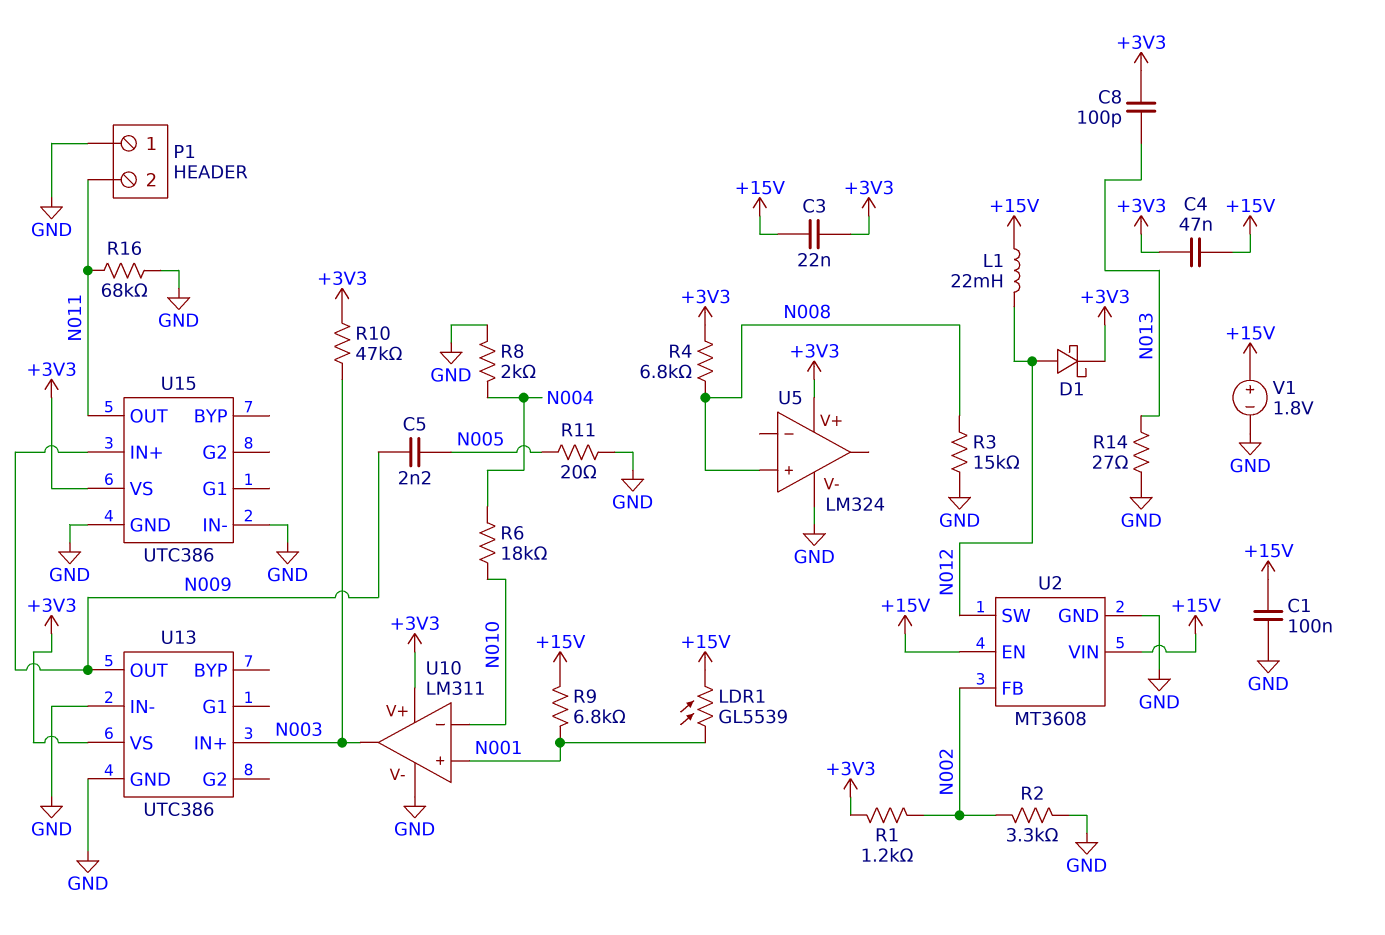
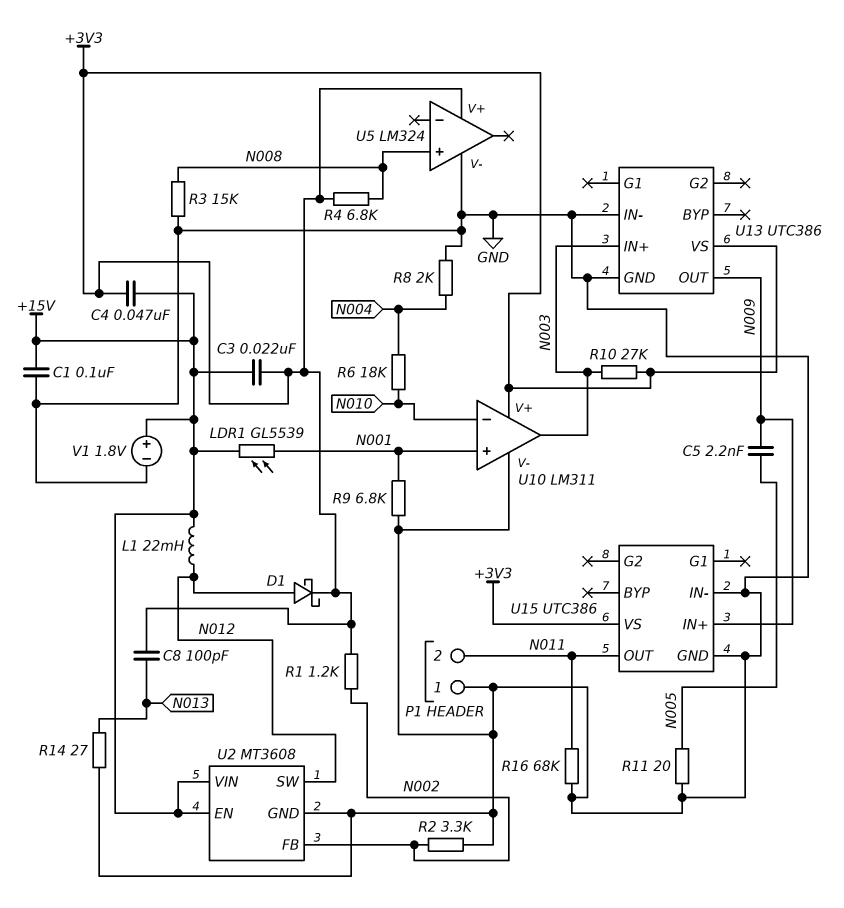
R9: 6.8k (+15V, N001) -> 6.8k (GND, N001)
R10: 47k (+3V3, N003) -> 27k (+3V3, N003)

